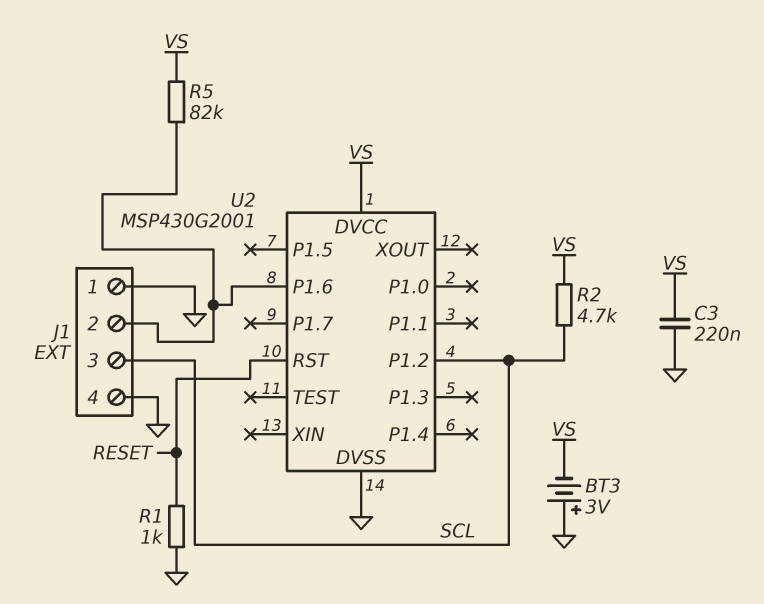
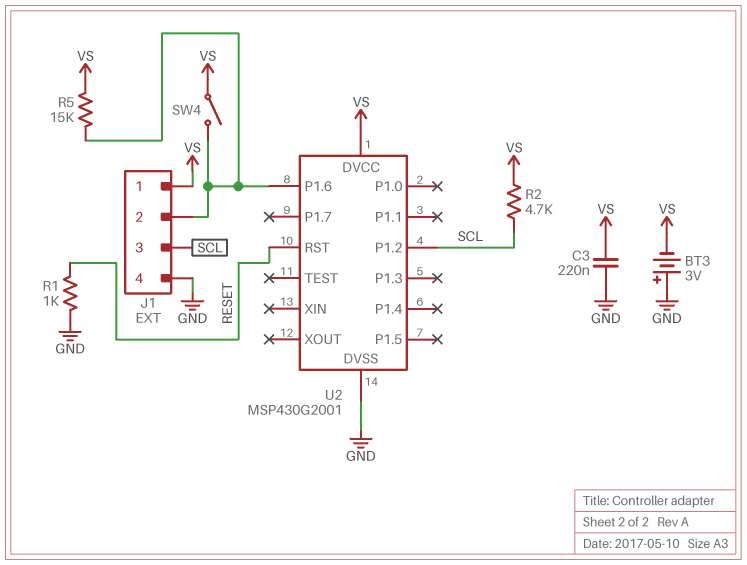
J1 pin 1: GND -> VS
R5: 82k (J1/2, VS) -> 15k (J1/2, VS)
SW4: none -> switch (J1/2, VS)

